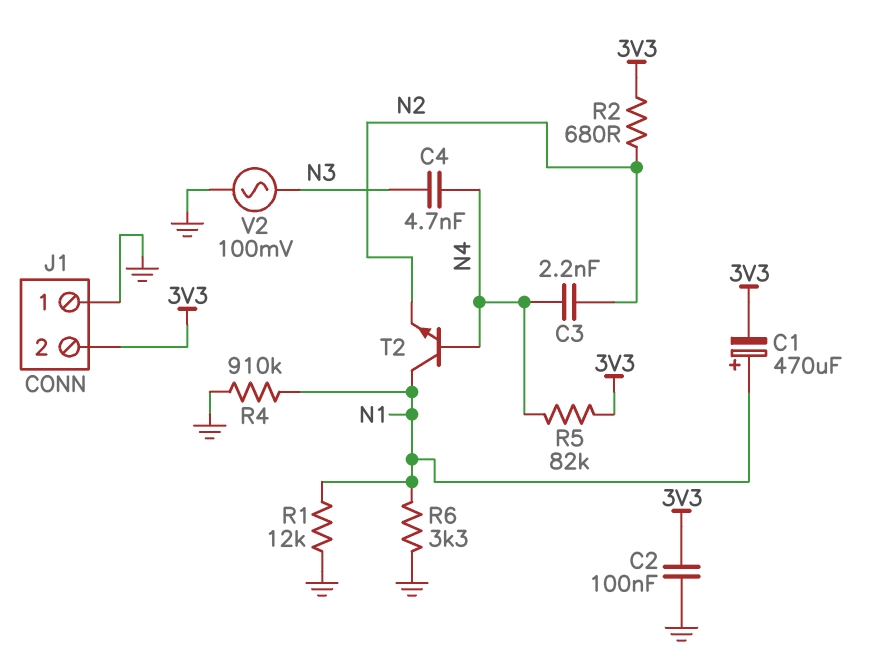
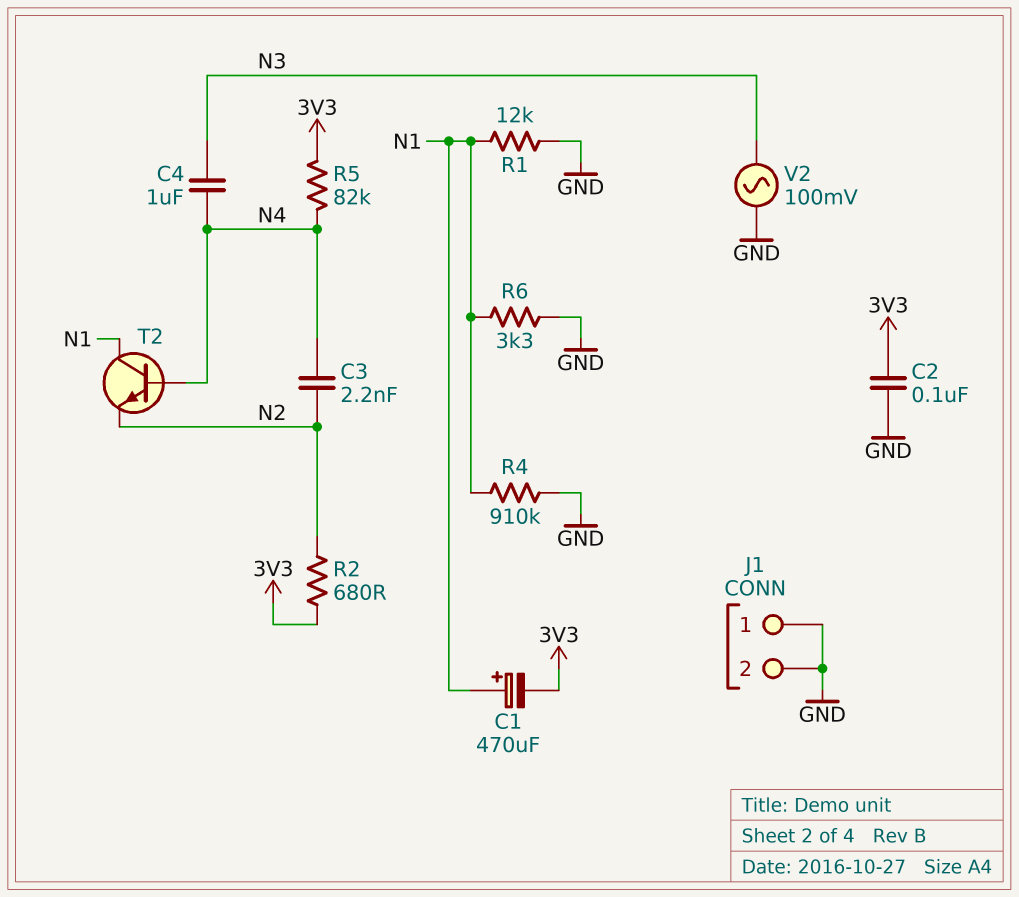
C4: 4.7nF (N3, N4) -> 1uF (N3, N4)
J1 pin 2: 3V3 -> GND

